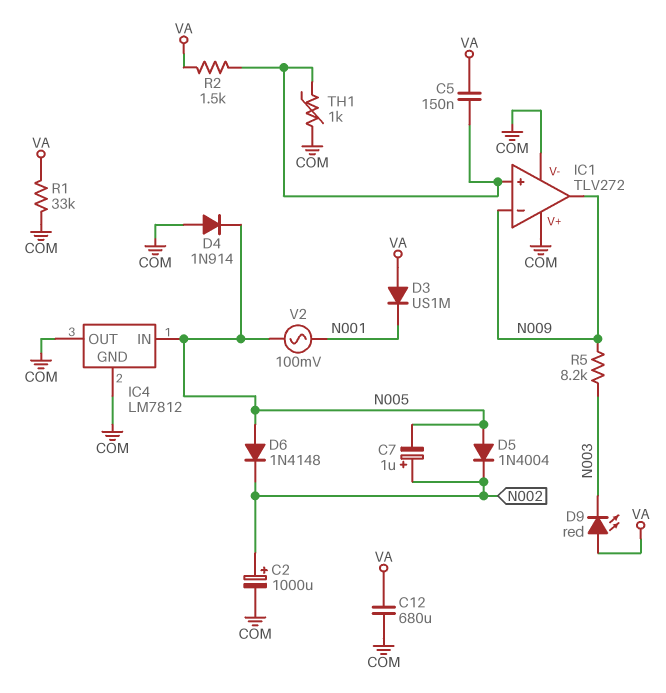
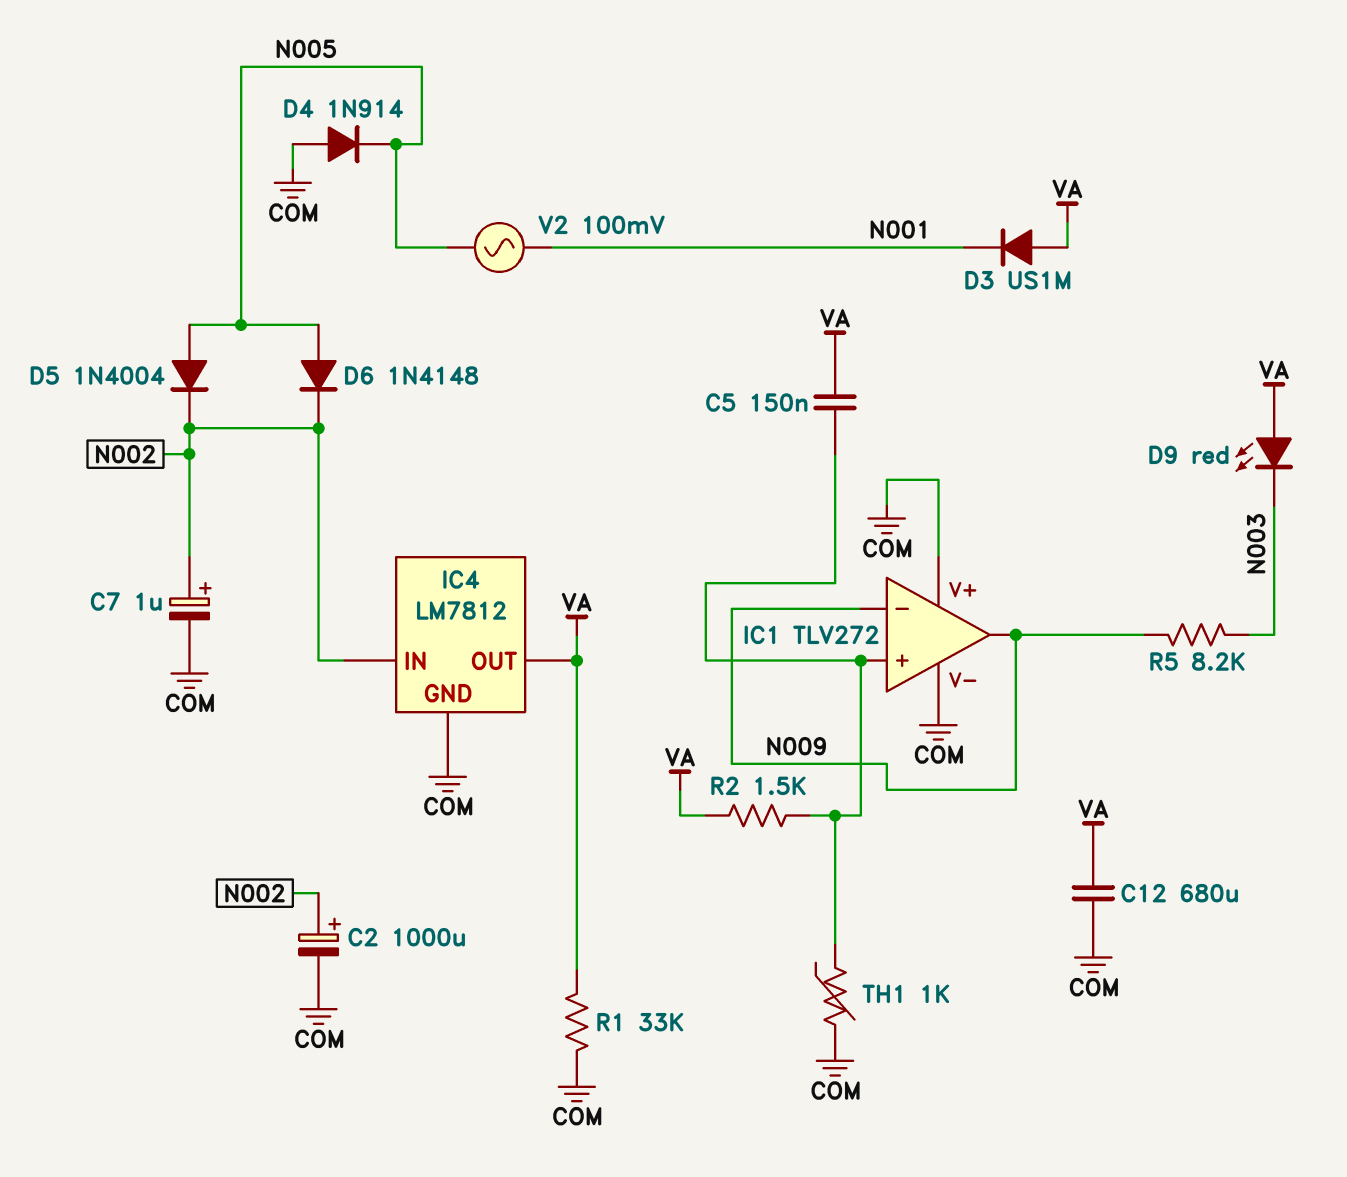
C7: 1uF (plus N002, minus N005) -> 1uF (plus N002, minus COM)
IC4 pin IN: N005 -> N002
IC4 pin OUT: COM -> VA

